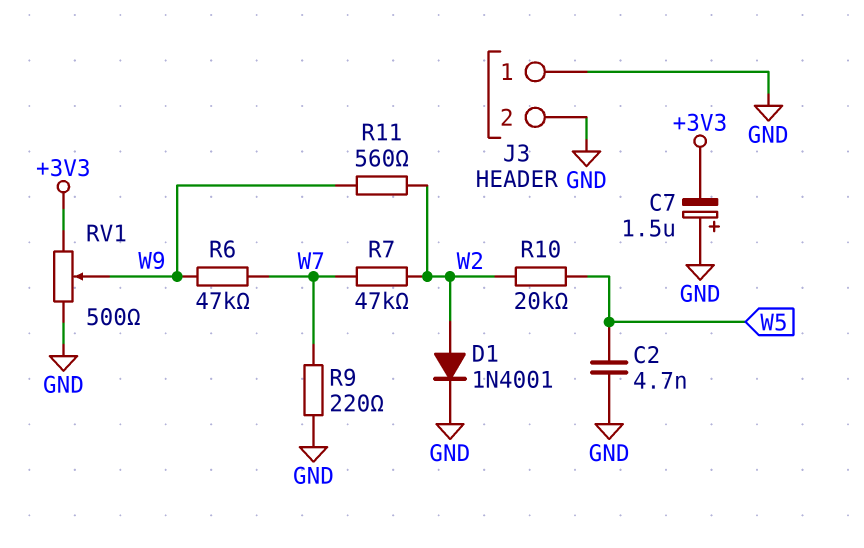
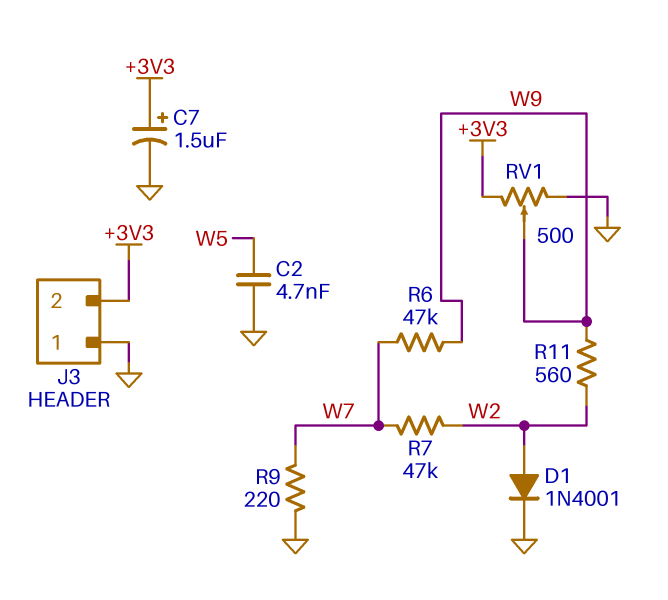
C7: 1.5uF (plus GND, minus +3V3) -> 1.5uF (plus +3V3, minus GND)
J3 pin 2: GND -> +3V3
R10: 20k (W2, W5) -> none

